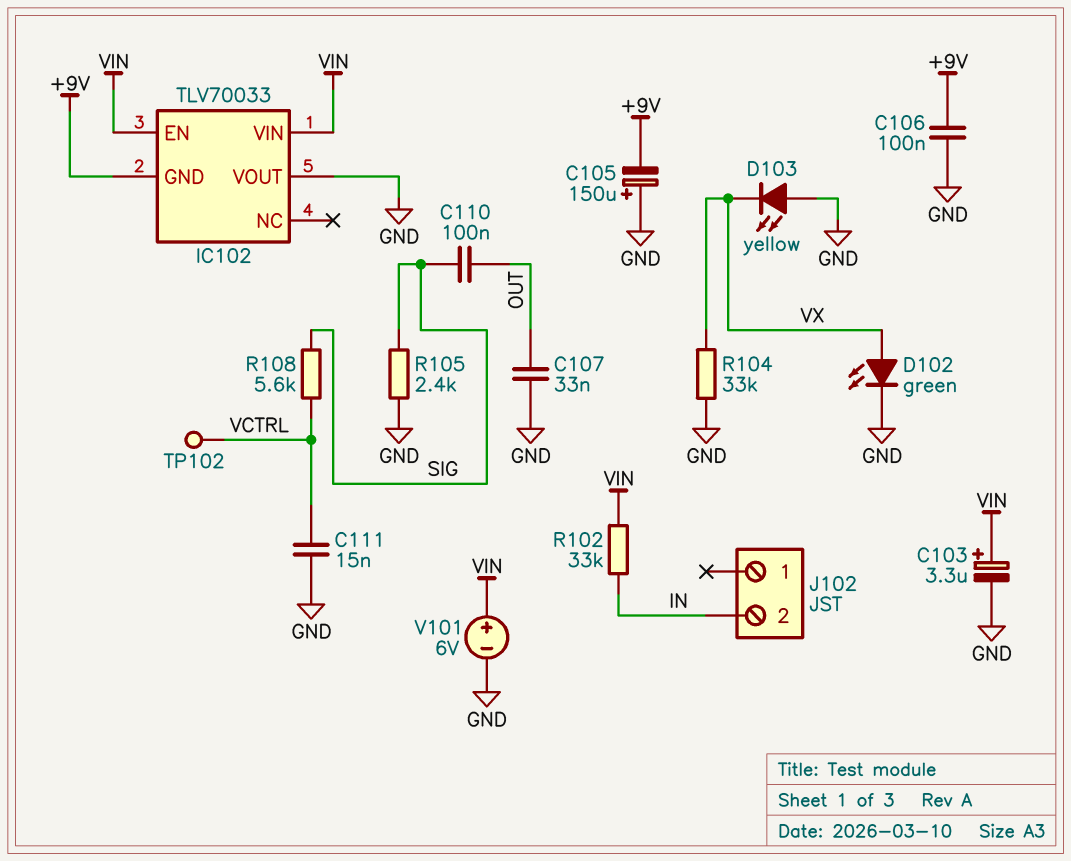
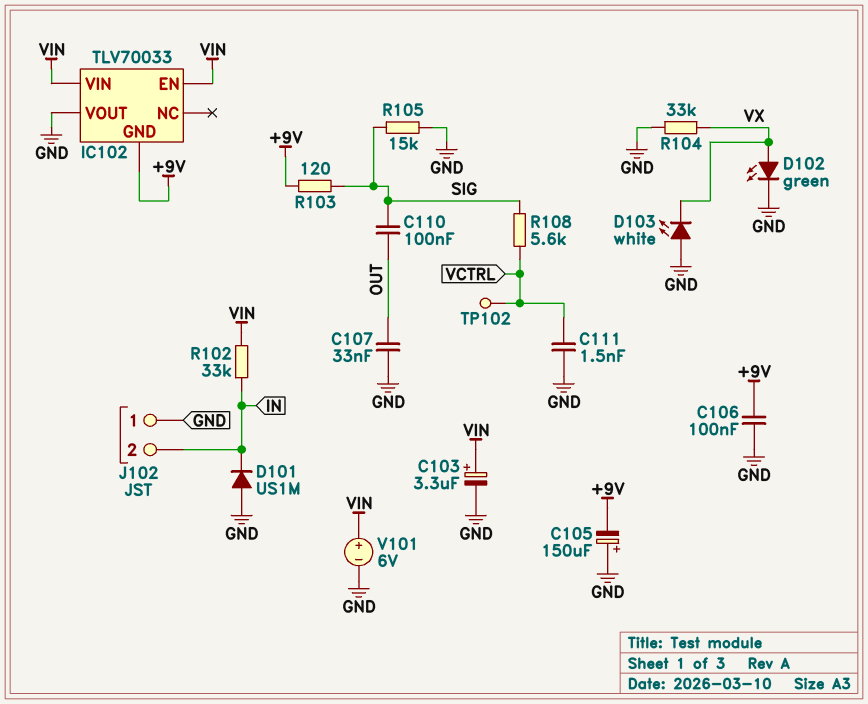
C111: 15nF (GND, VCTRL) -> 1.5nF (GND, VCTRL)
D101: none -> diode US1M (A GND, K IN)
D103: LED yellow (A GND, K VX) -> LED white (A GND, K VX)
J102 pin 1: none -> GND
R103: none -> 120 (+9V, SIG)
R105: 2.4k (GND, SIG) -> 15k (GND, SIG)

